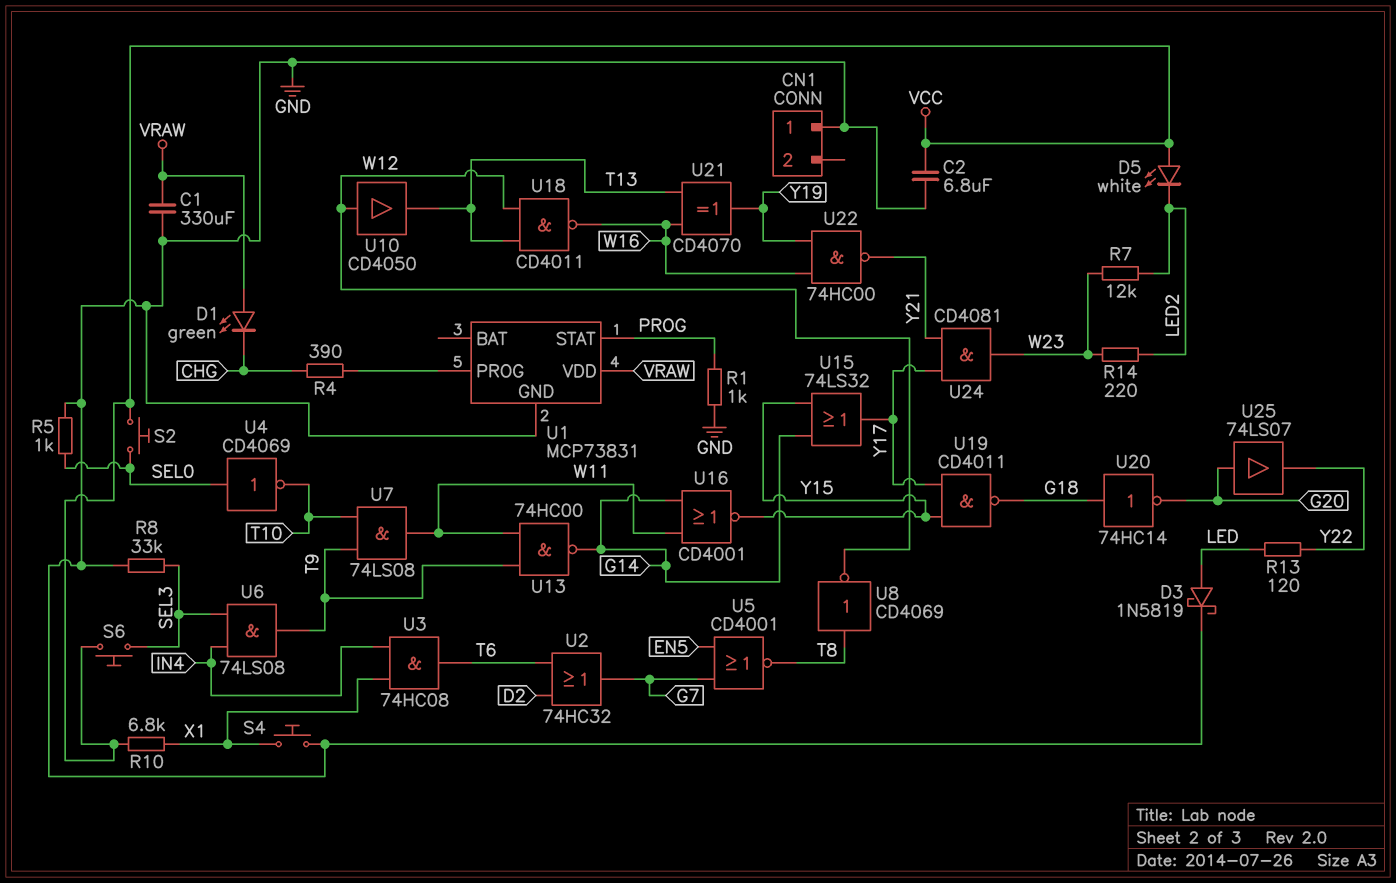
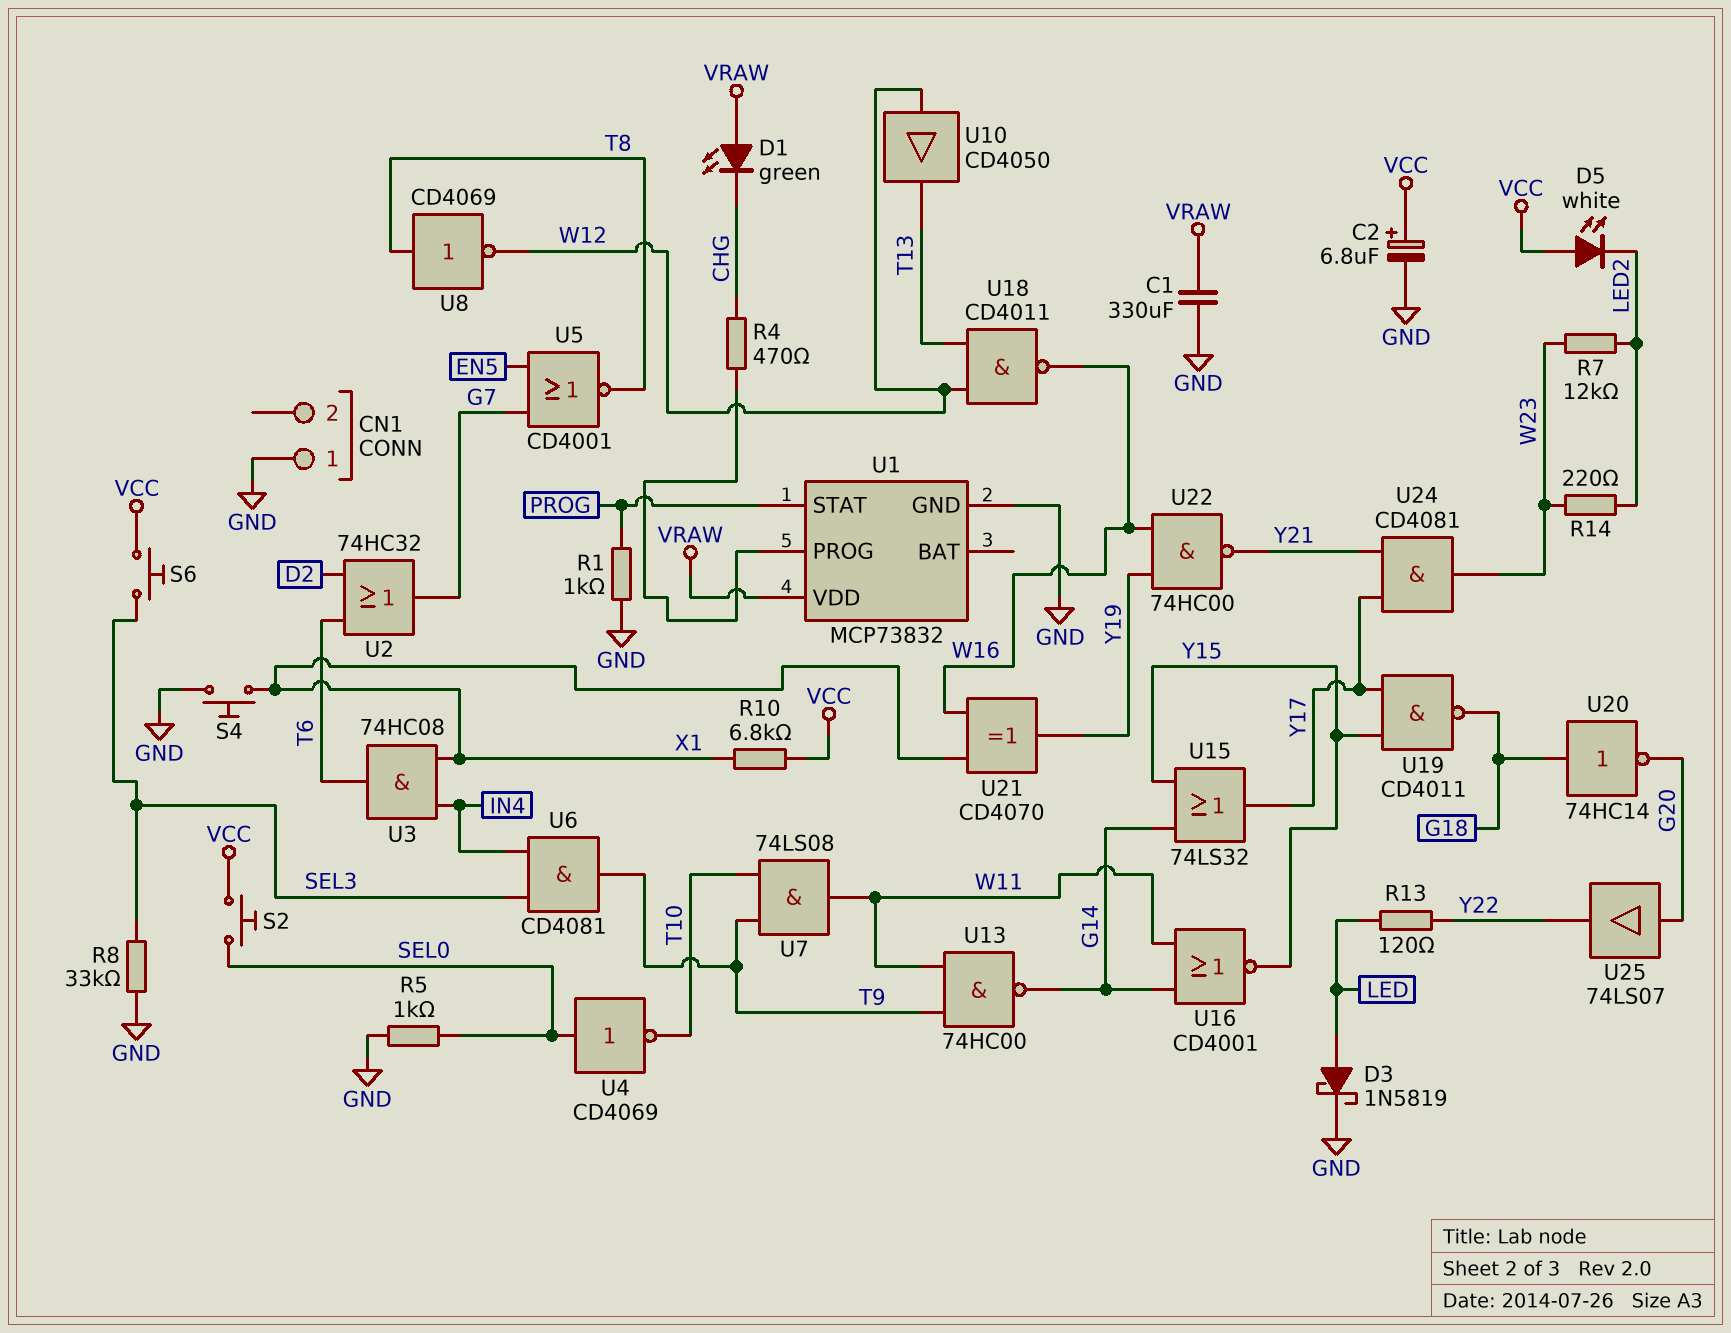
C2: 6.8uF (GND, VCC) -> 6.8uF (plus VCC, minus GND)
R4: 390 (CHG, U1/PROG) -> 470 (CHG, U1/PROG)
U1: MCP73831 -> MCP73832
U6: AND 74LS08 (in IN4, in SEL3, out T9) -> AND CD4081 (in IN4, in SEL3, out T9)
U21: XOR CD4070 (in T13, in W16, out Y19) -> XOR CD4070 (in W16, in X1, out Y19)

